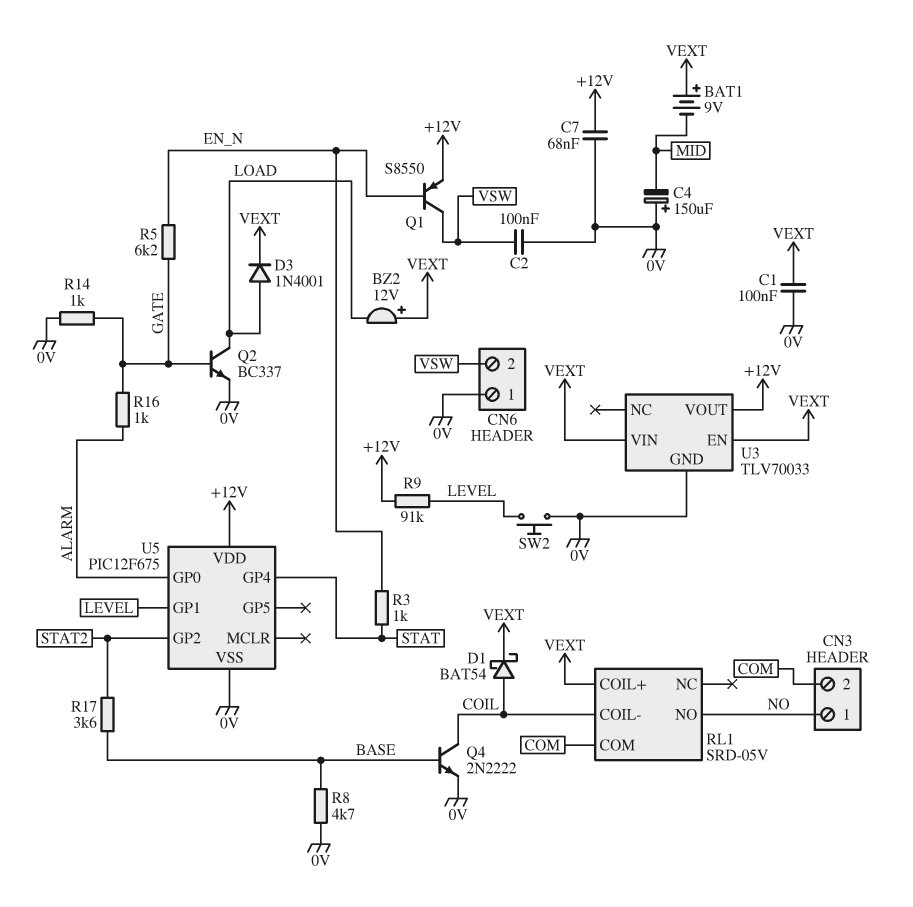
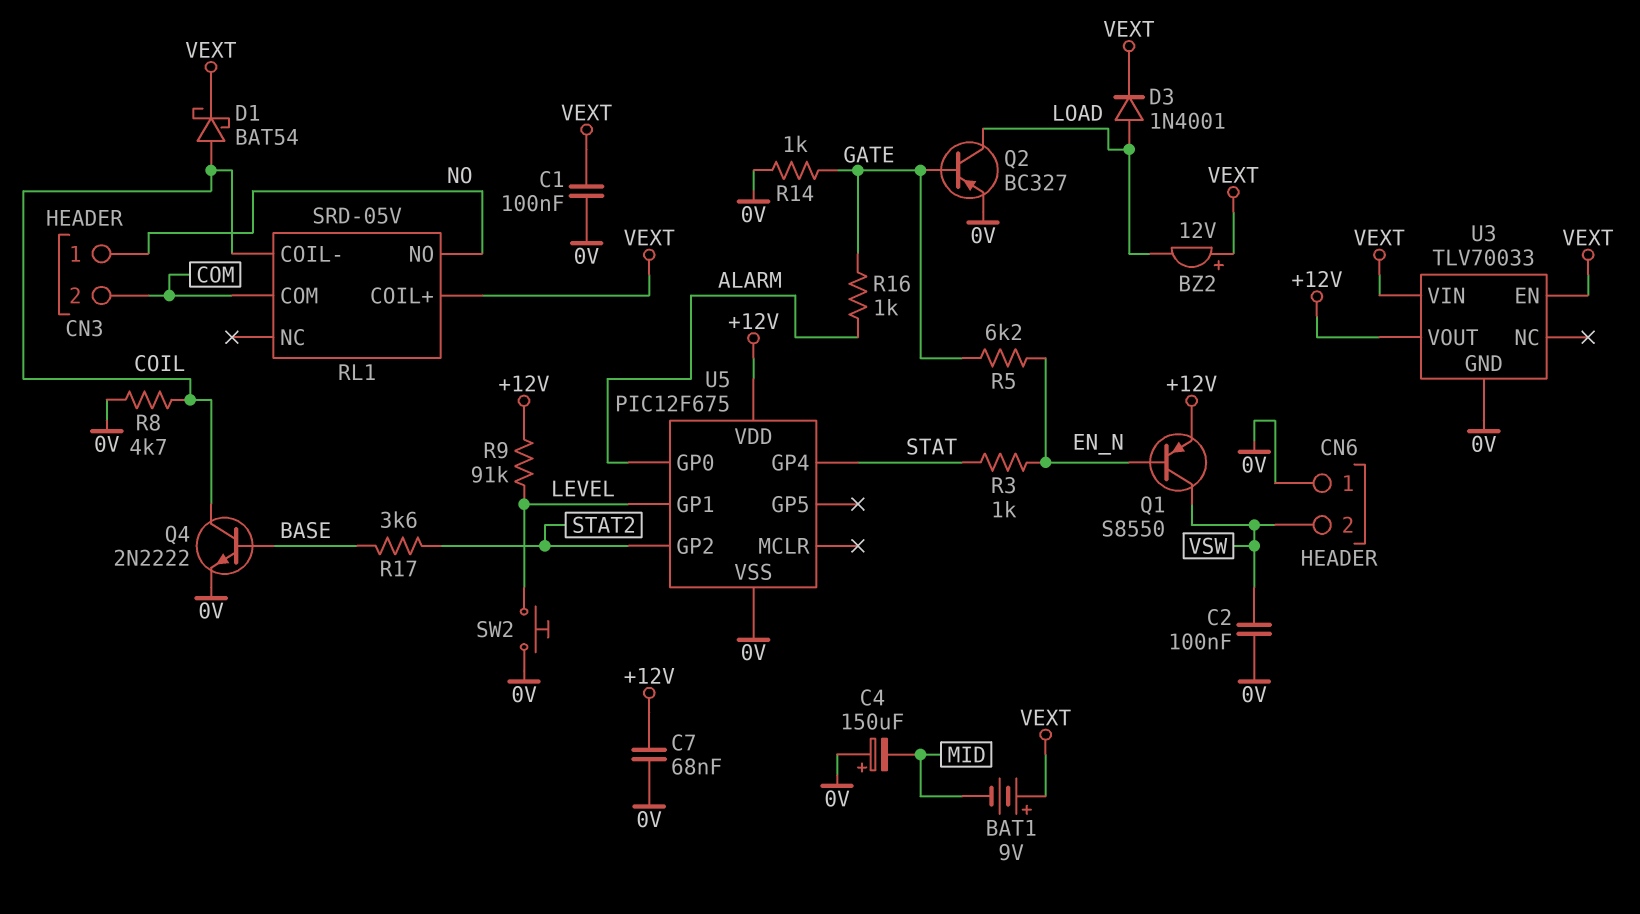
Q2: NPN BC337 (B GATE, C LOAD, E 0V) -> PNP BC327 (B GATE, C LOAD, E 0V)
R8: 4.7k (0V, BASE) -> 4.7k (0V, COIL)

